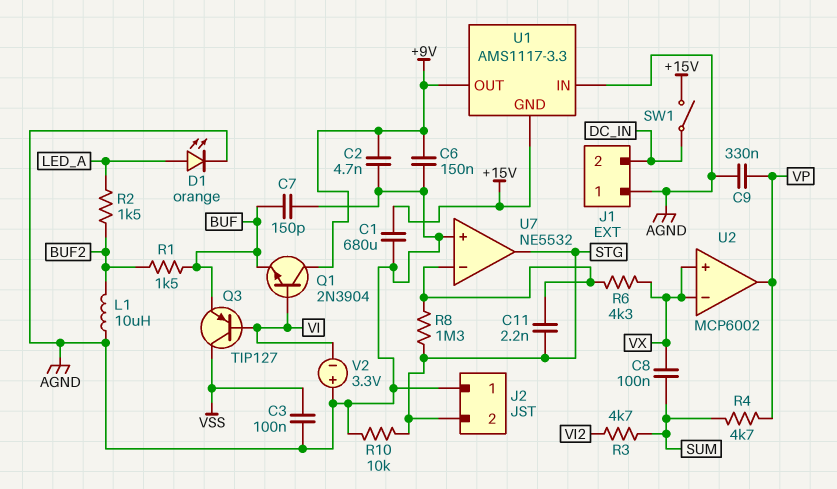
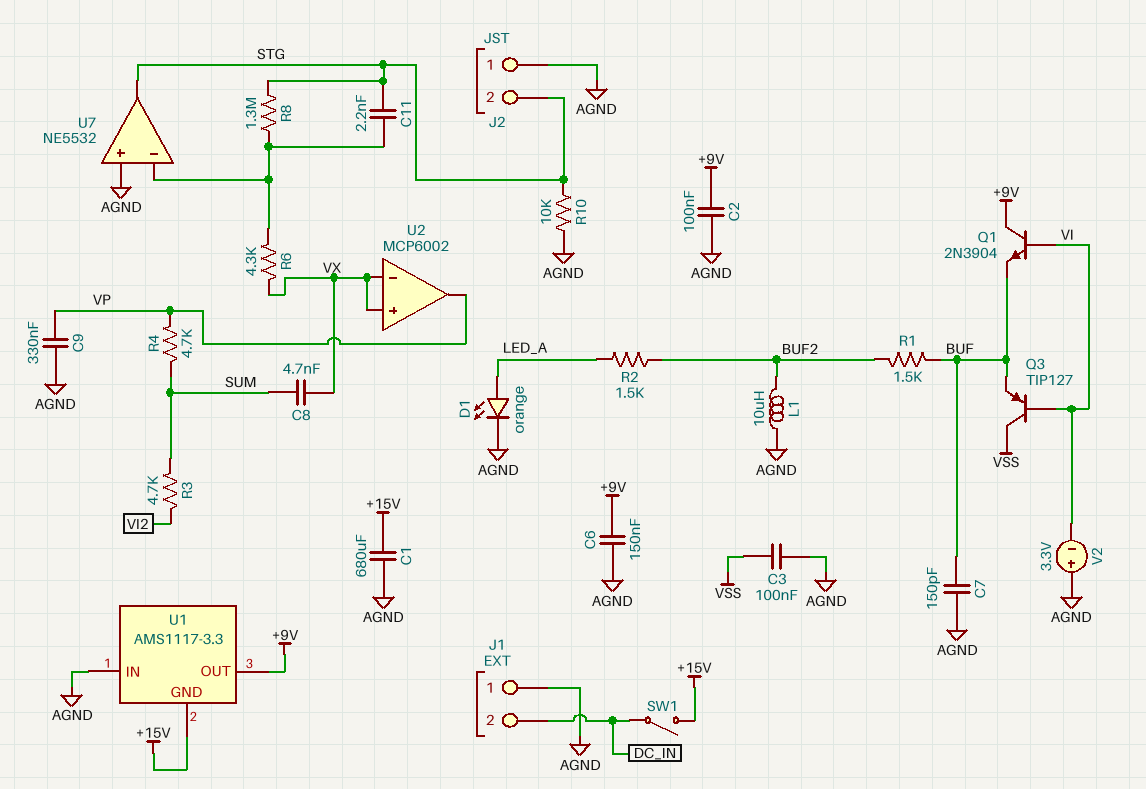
C2: 4.7nF (+9V, AGND) -> 100nF (+9V, AGND)
C8: 100nF (SUM, VX) -> 4.7nF (SUM, VX)

